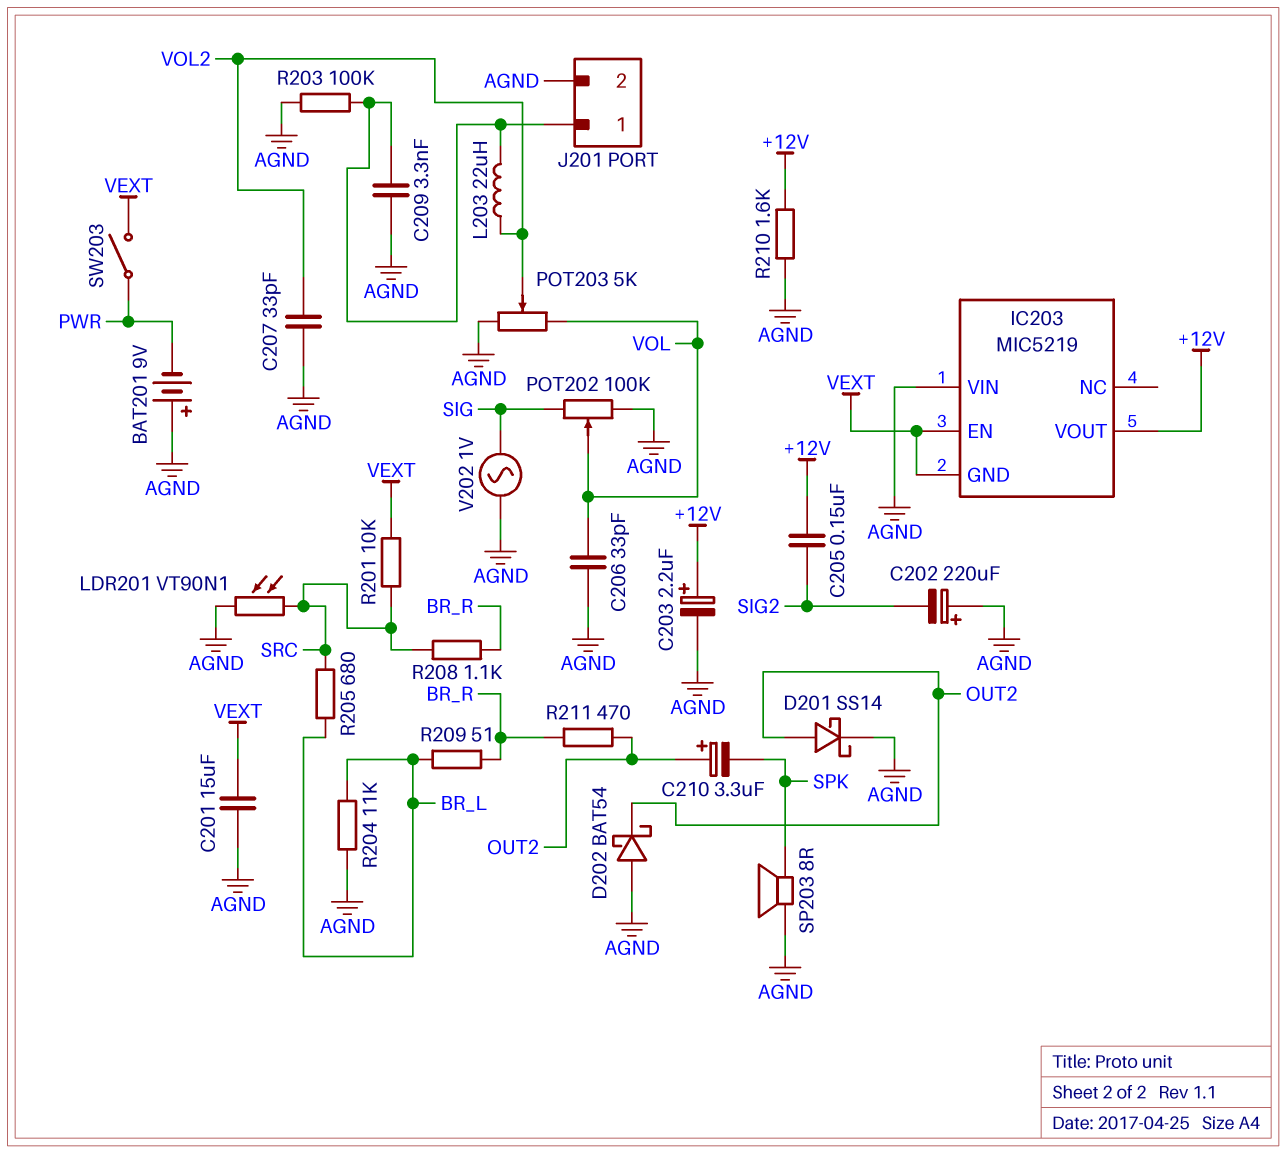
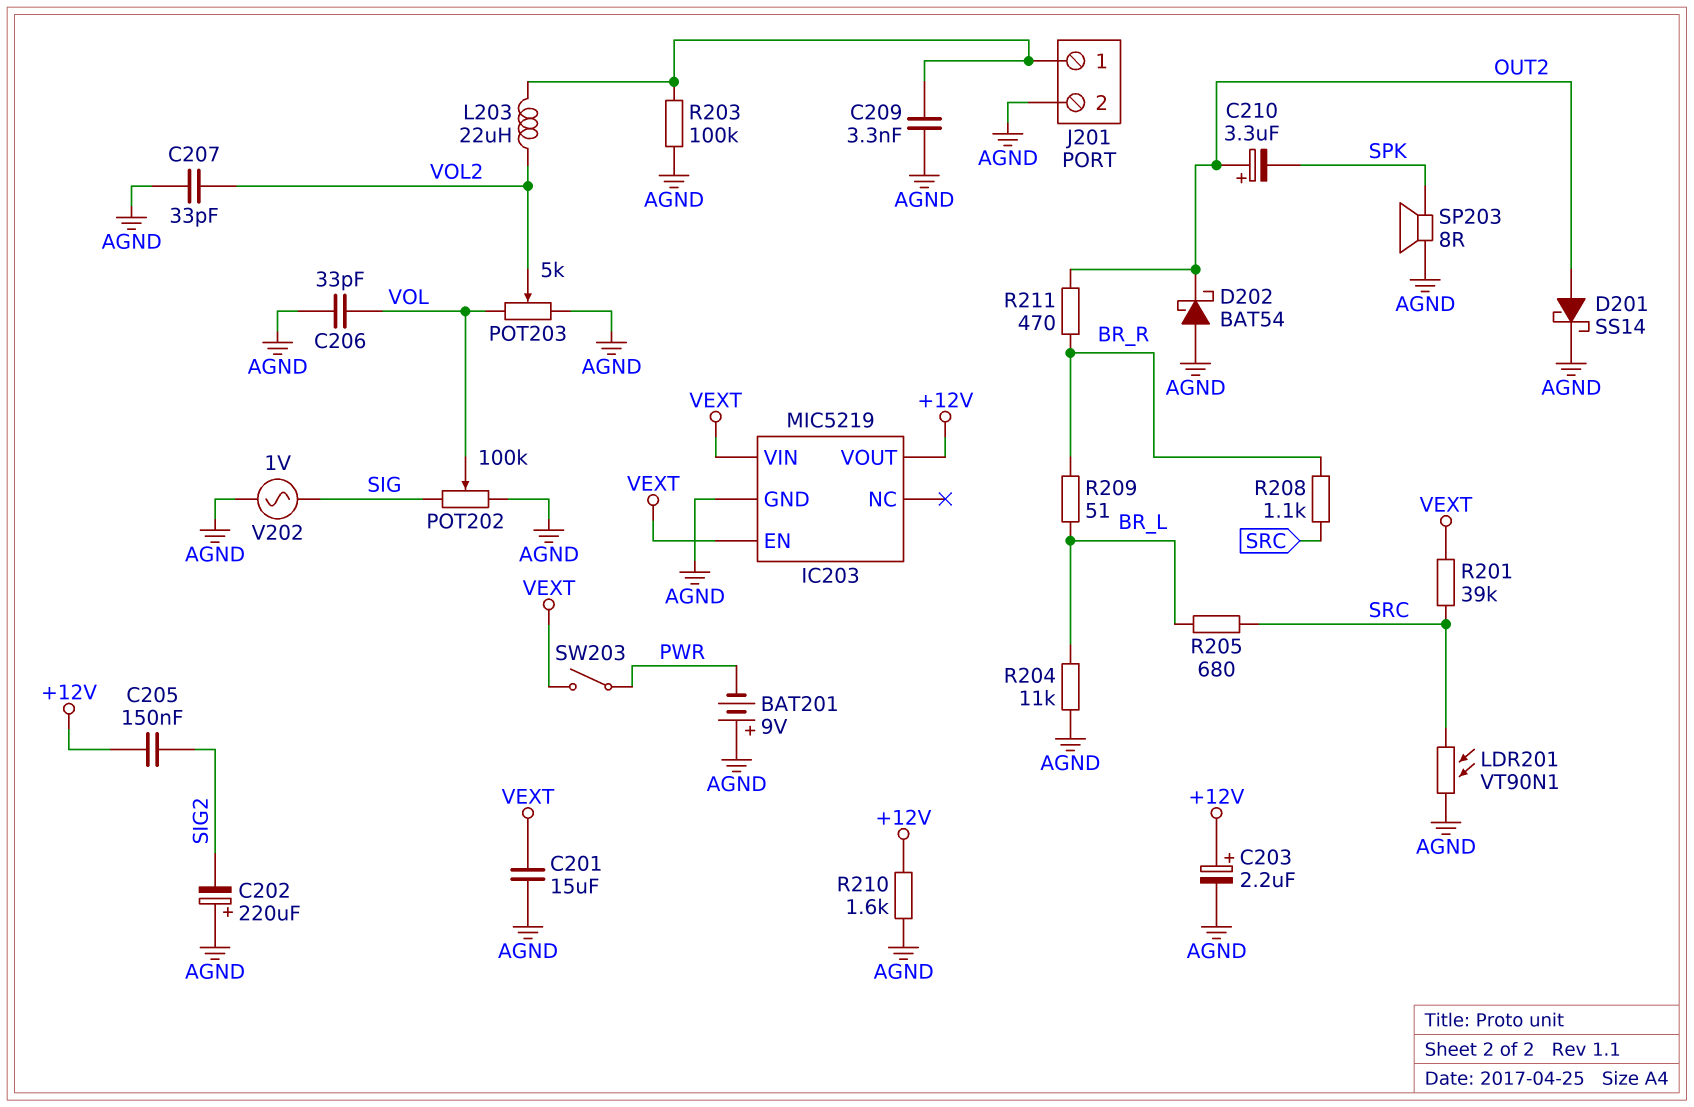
IC203 pin GND: VEXT -> AGND
IC203 pin VIN: AGND -> VEXT
R201: 10k (SRC, VEXT) -> 39k (SRC, VEXT)

